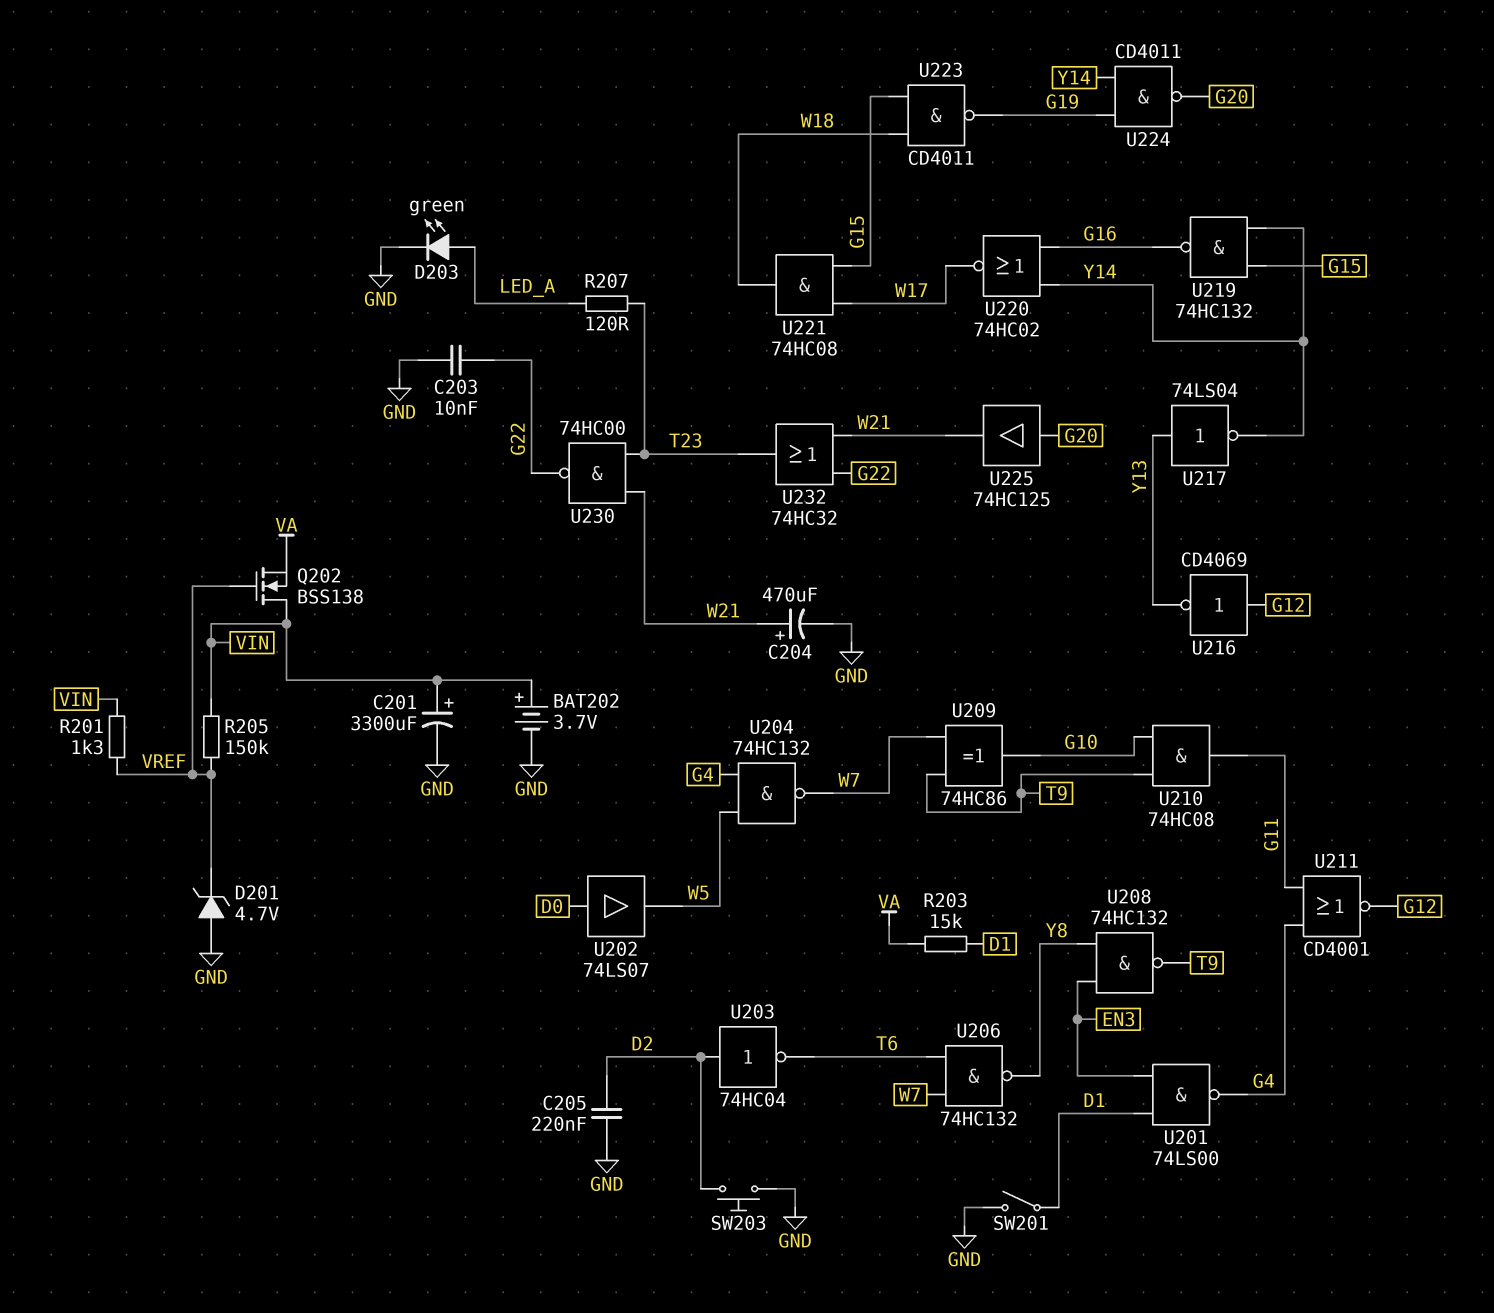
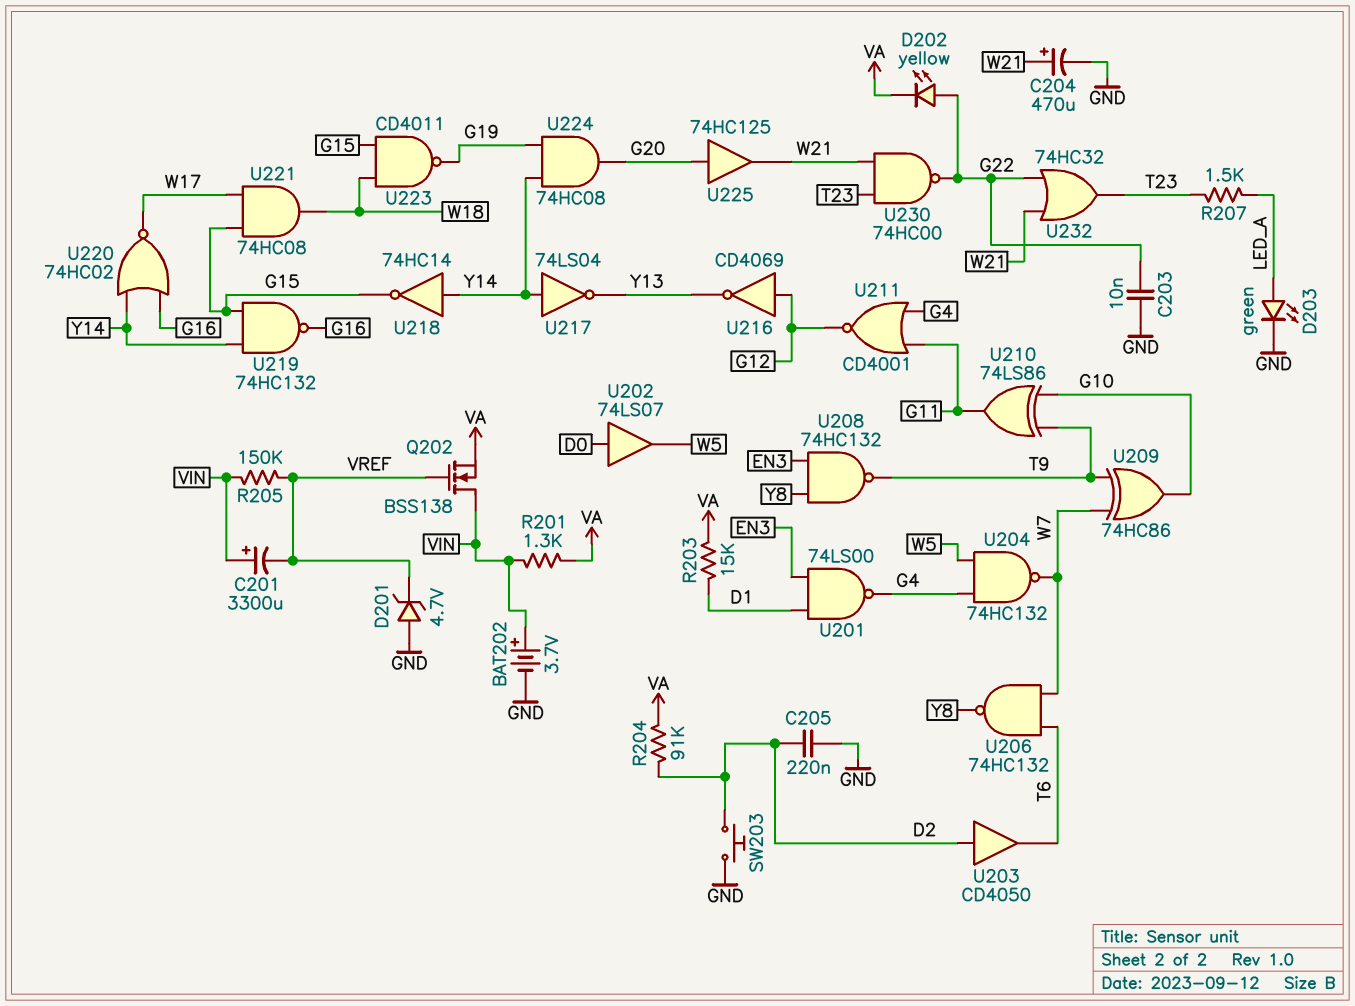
C201: 3300uF (plus VIN, minus GND) -> 3300uF (plus VIN, minus VREF)
D202: none -> LED yellow (A G22, K VA)
R201: 1.3k (VIN, VREF) -> 1.3k (VA, VIN)
R204: none -> 91k (D2, VA)
R207: 120 (LED_A, T23) -> 1.5k (LED_A, T23)
SW201: switch (D1, GND) -> none
U203: NOT 74HC04 (in D2, out T6) -> buffer CD4050 (in D2, out T6)
U210: AND 74HC08 (in G10, in T9, out G11) -> XOR 74LS86 (in G10, in T9, out G11)
U217: NOT 74LS04 (in Y13, out Y14) -> NOT 74LS04 (in Y14, out Y13)
U218: none -> NOT 74HC14 (in Y14, out G15)
U224: NAND CD4011 (in G19, in Y14, out G20) -> AND 74HC08 (in G19, in Y14, out G20)

